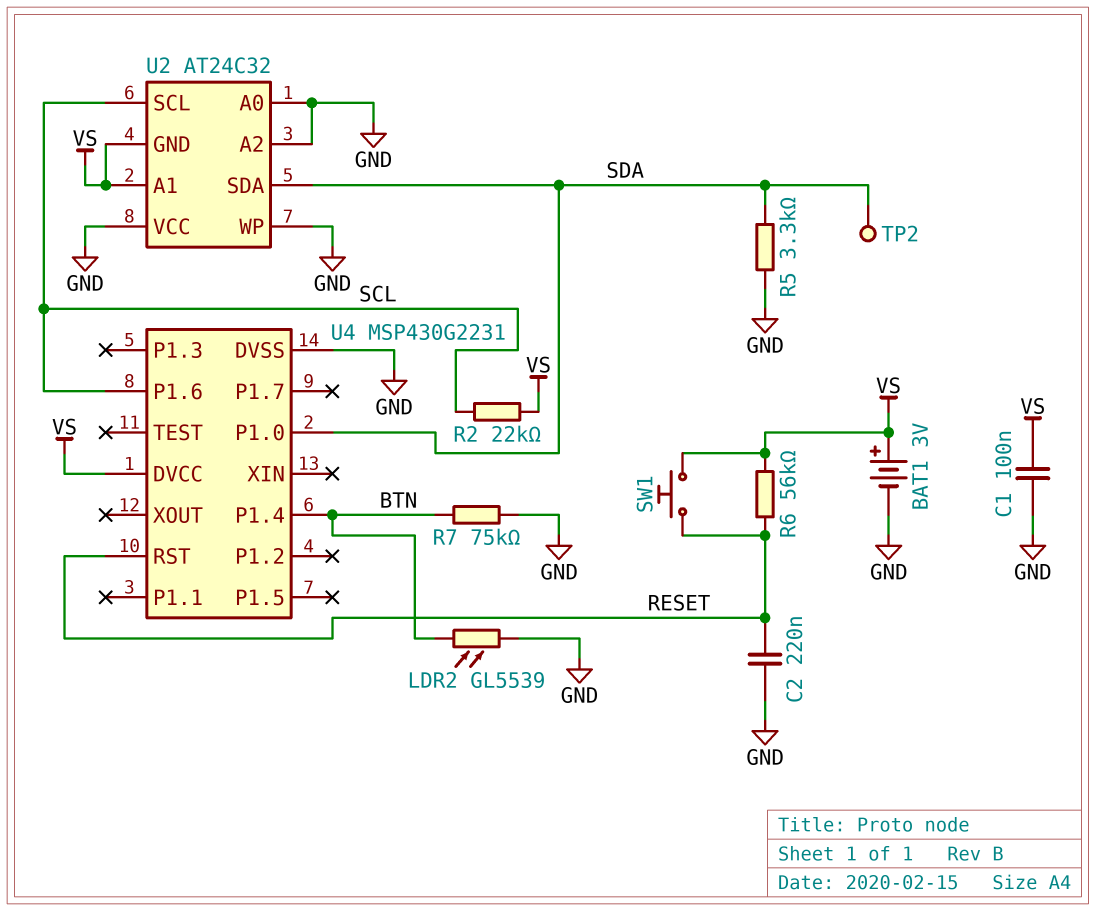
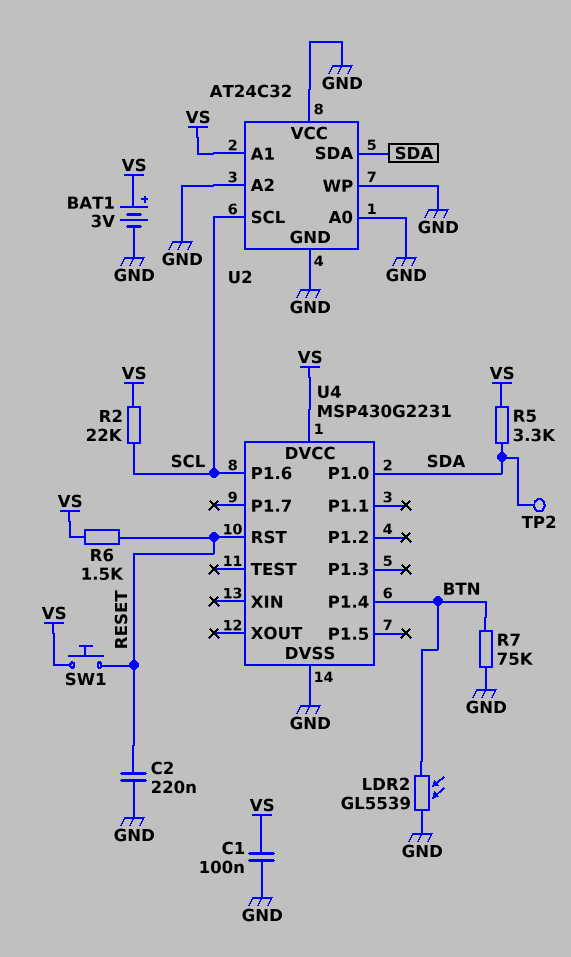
R5: 3.3k (GND, SDA) -> 3.3k (SDA, VS)
R6: 56k (RESET, VS) -> 1.5k (RESET, VS)
U2 pin GND: VS -> GND

